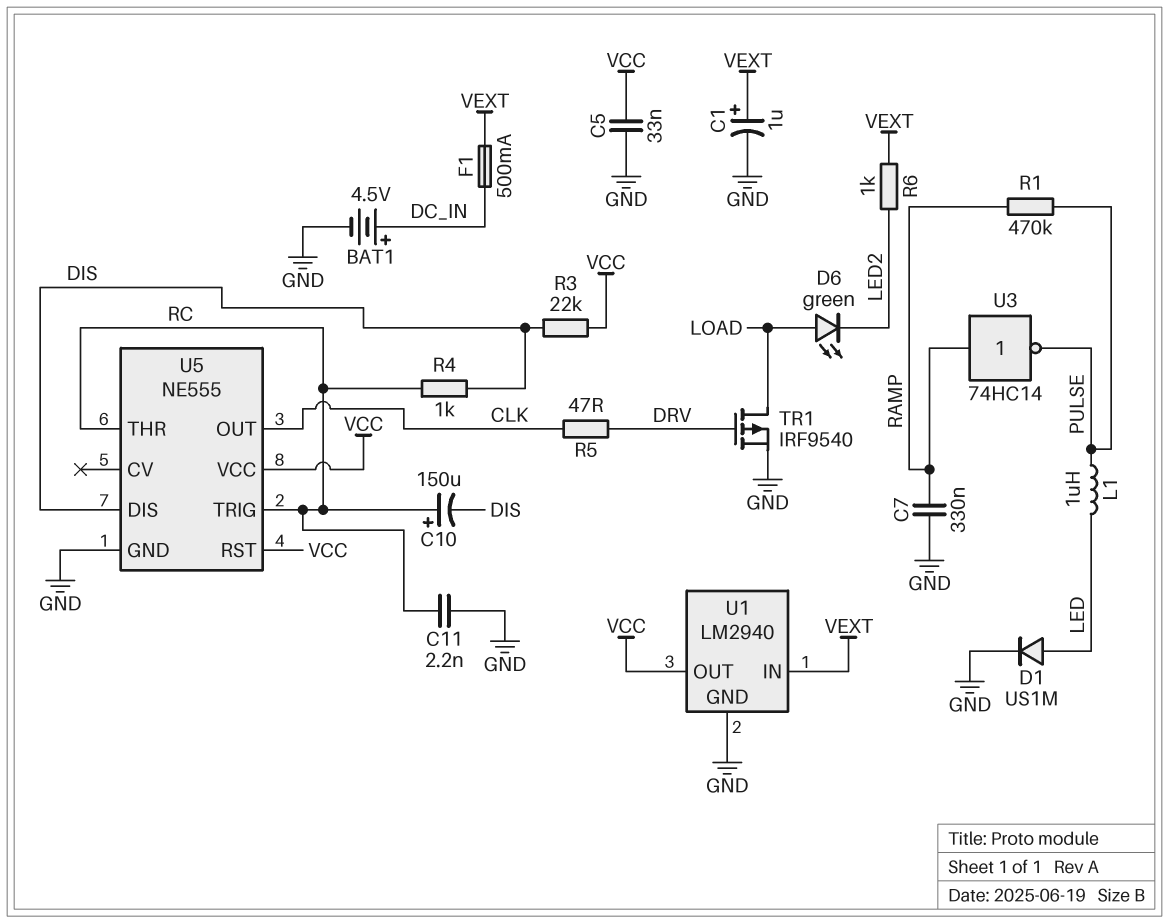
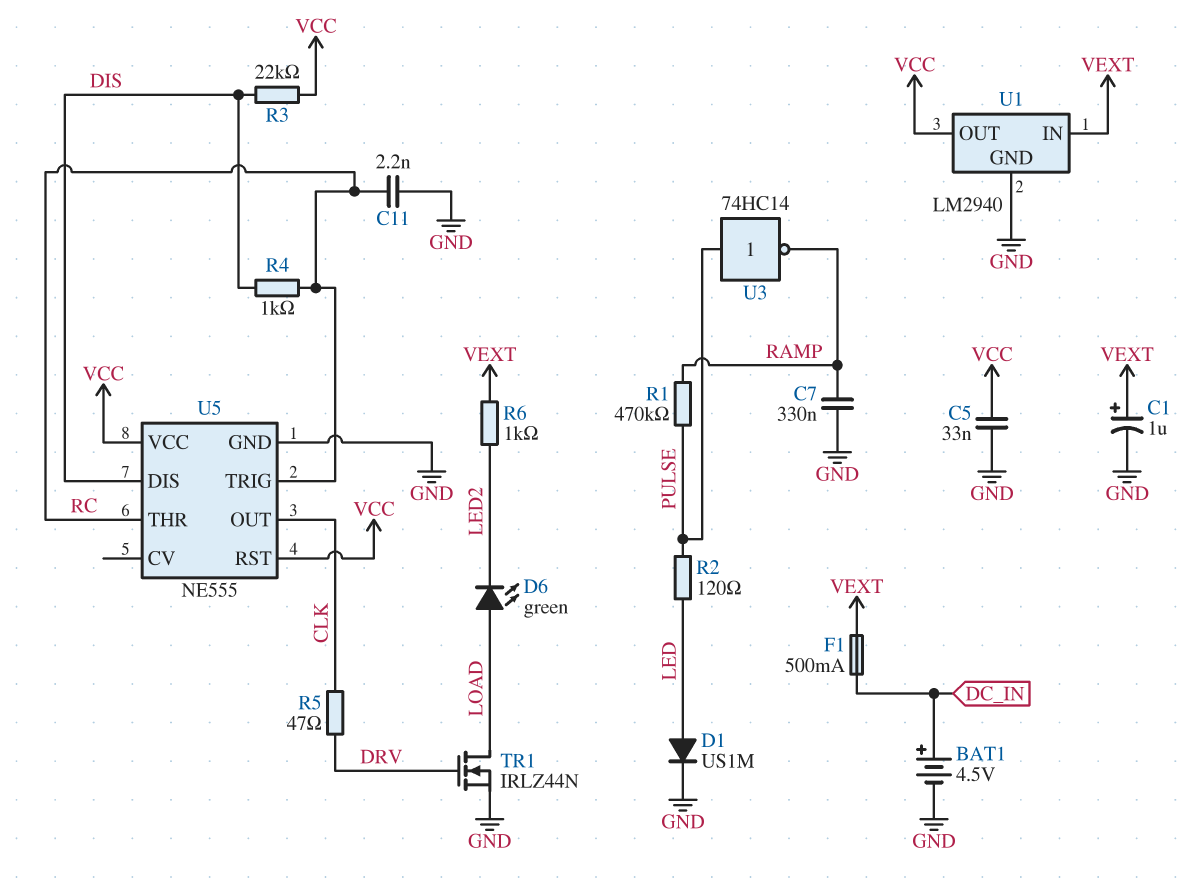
C10: 150uF (plus RC, minus DIS) -> none
L1: 1uH (LED, PULSE) -> none
R2: none -> 120 (LED, PULSE)
TR1: PMOS IRF9540 (G DRV, D LOAD, S GND) -> NMOS IRLZ44N (G DRV, D LOAD, S GND)
U3: NOT 74HC14 (in RAMP, out PULSE) -> NOT 74HC14 (in PULSE, out RAMP)

